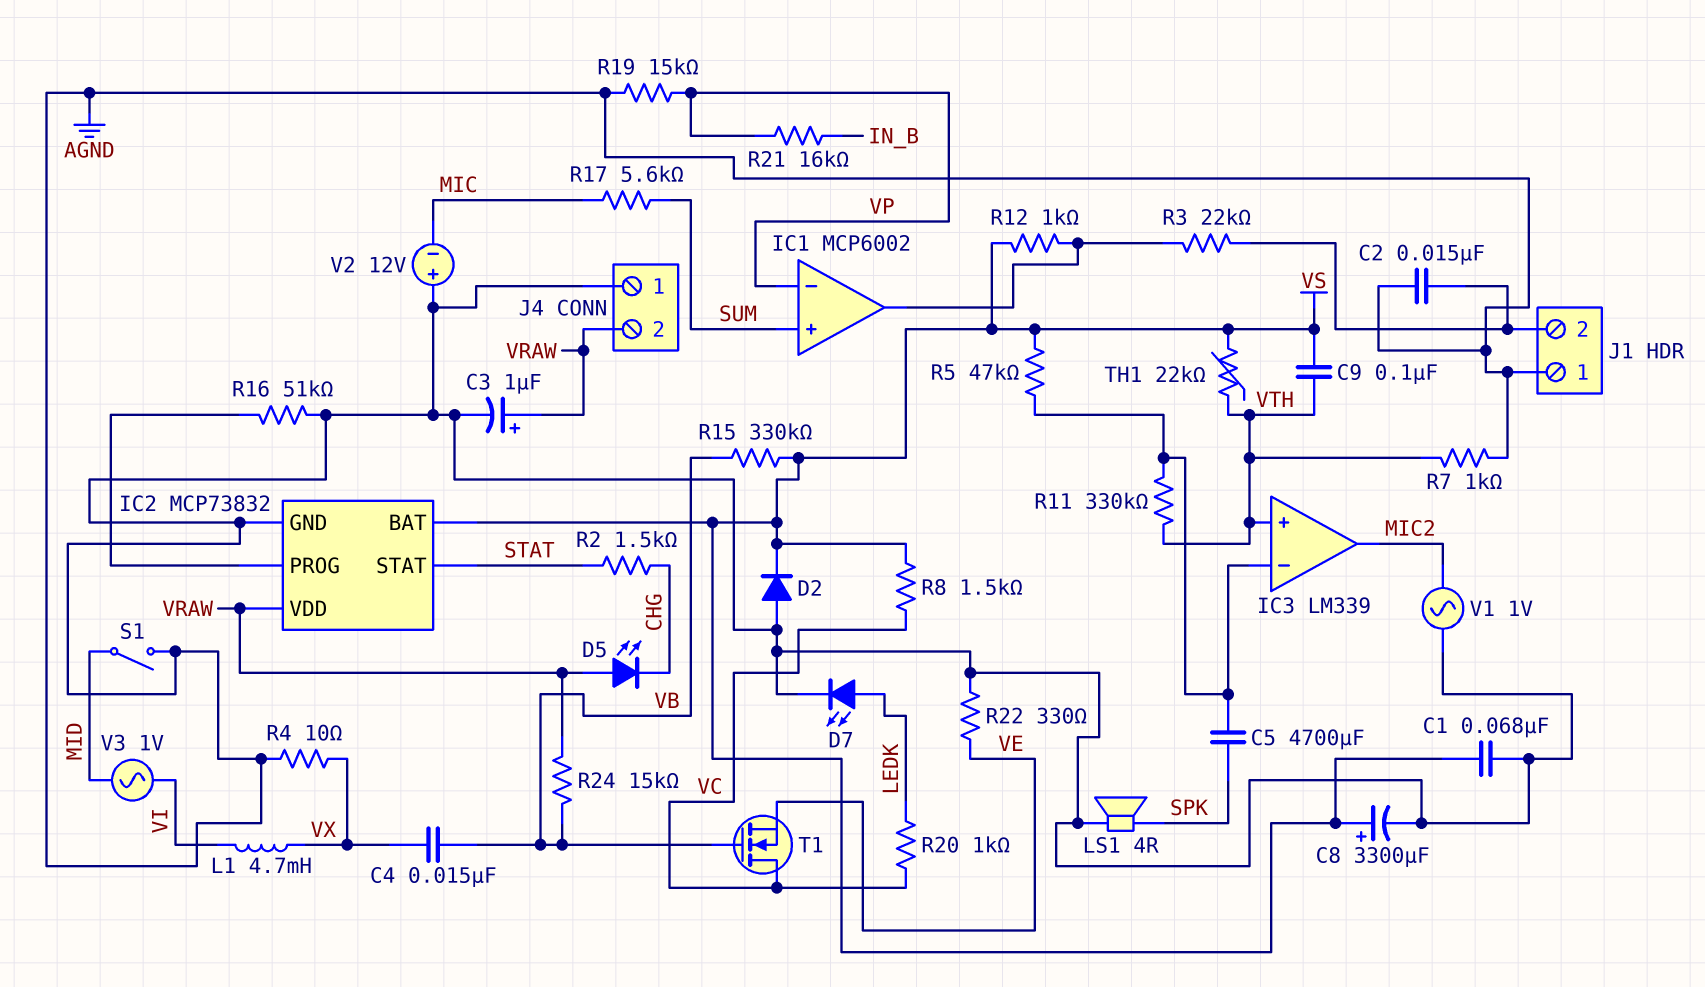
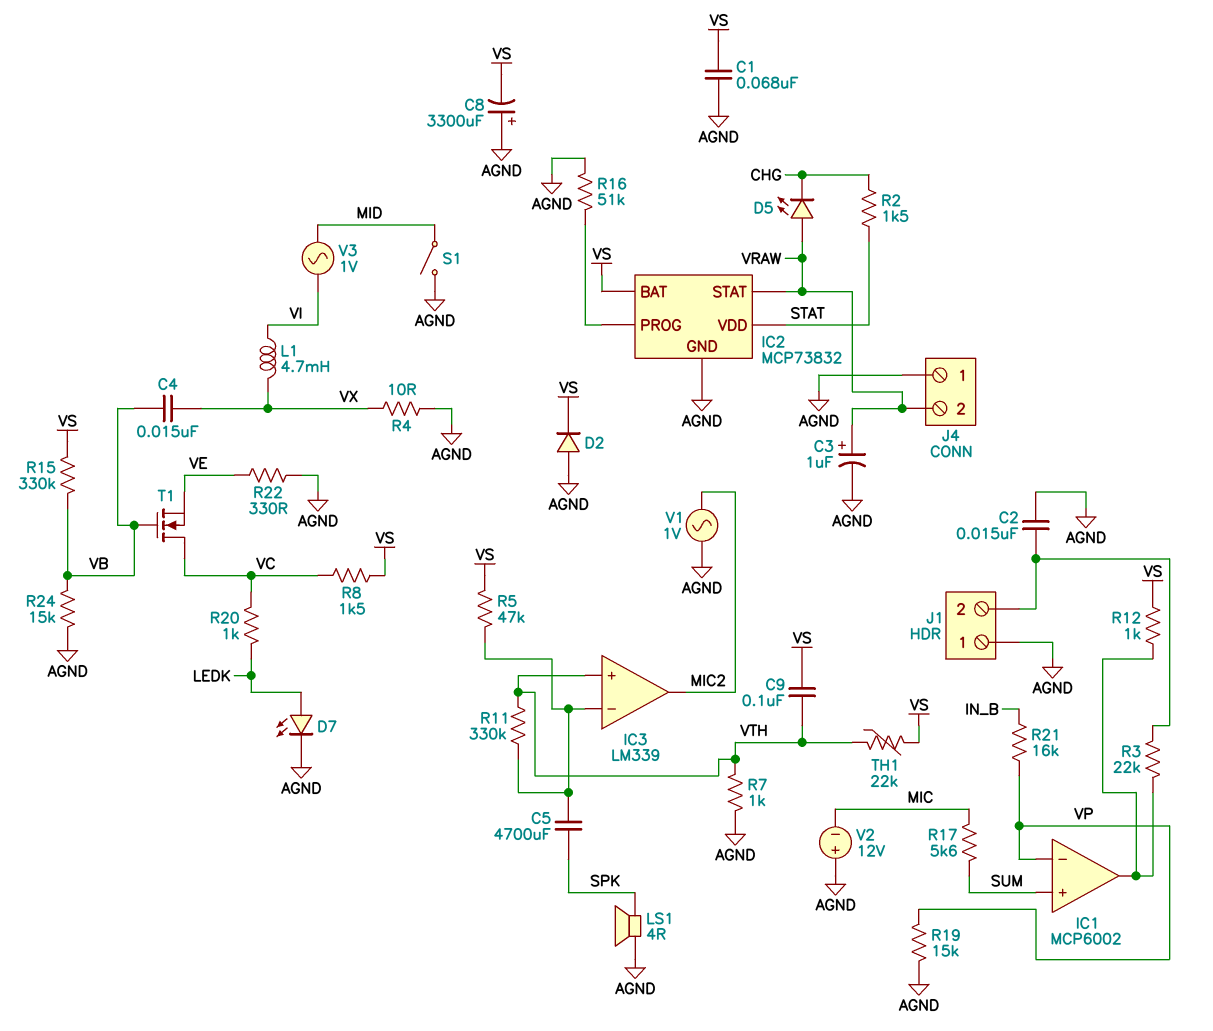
C8: 3300uF (plus VS, minus AGND) -> 3300uF (plus AGND, minus VS)
IC2 pin STAT: STAT -> VRAW
IC2 pin VDD: VRAW -> STAT
R24: 15k (VB, VRAW) -> 15k (AGND, VB)

